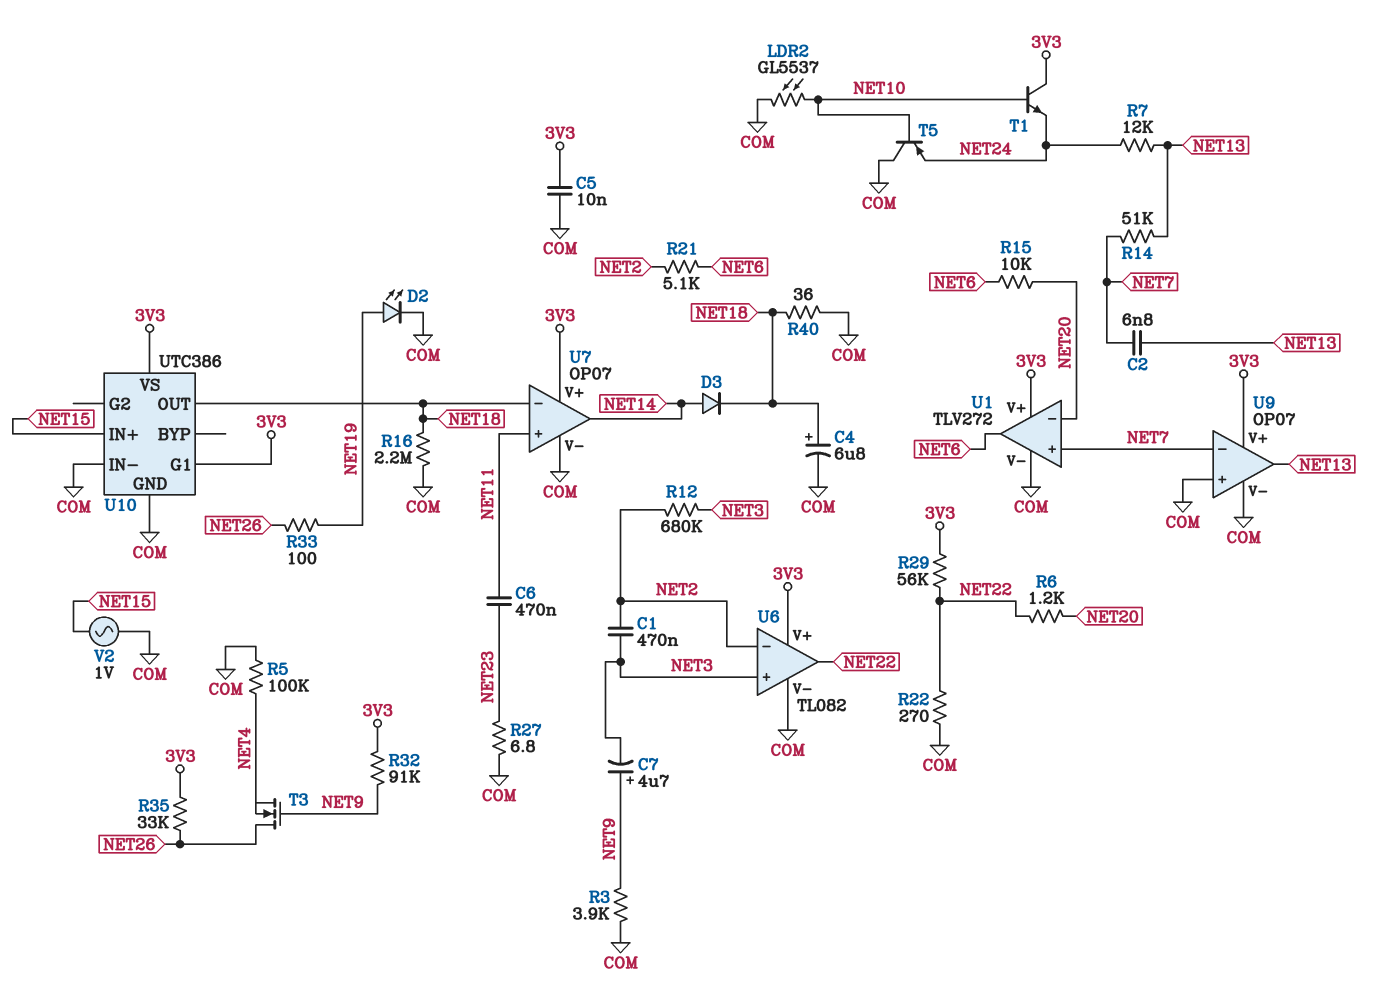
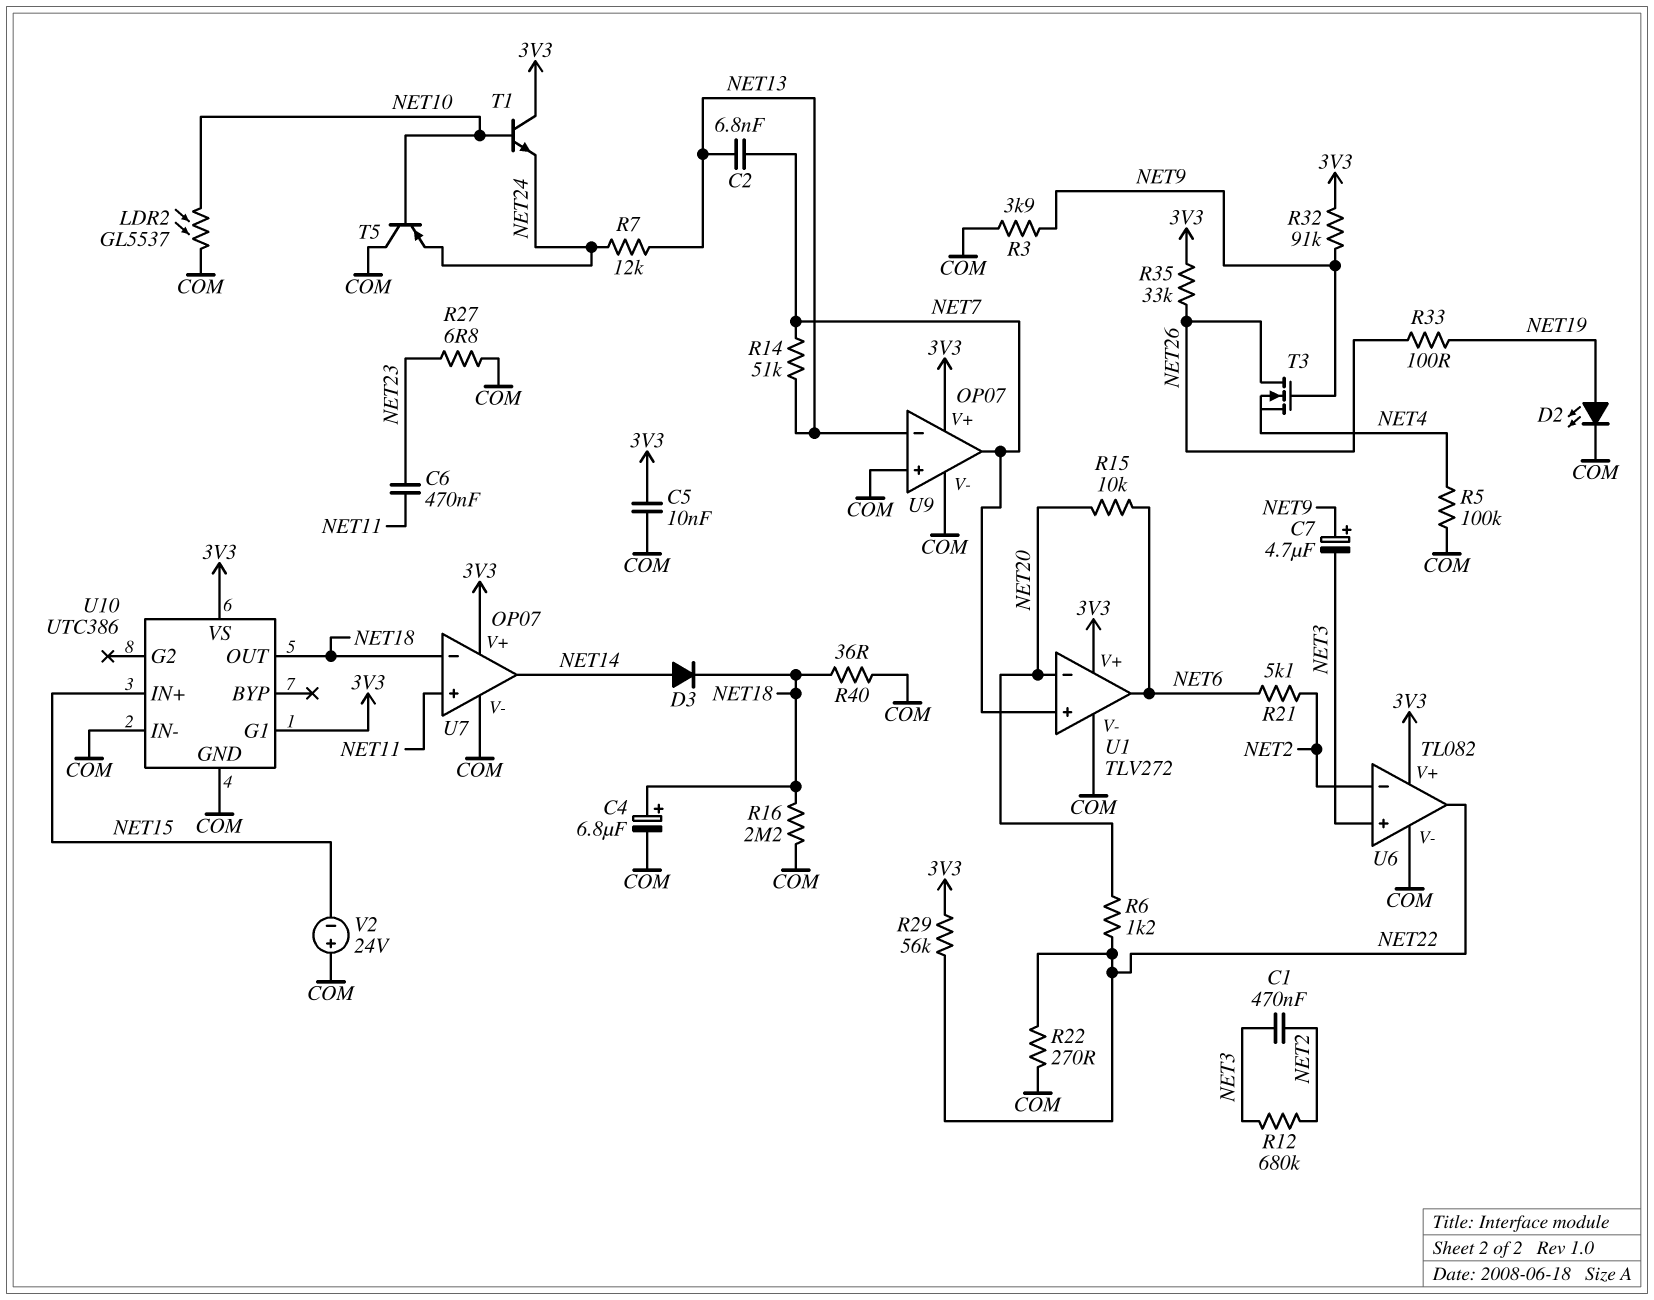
U9 pin in-: NET7 -> NET13
U9 pin out: NET13 -> NET7
V2: AC 1V (COM, NET15) -> 24V (plus COM, minus NET15)

